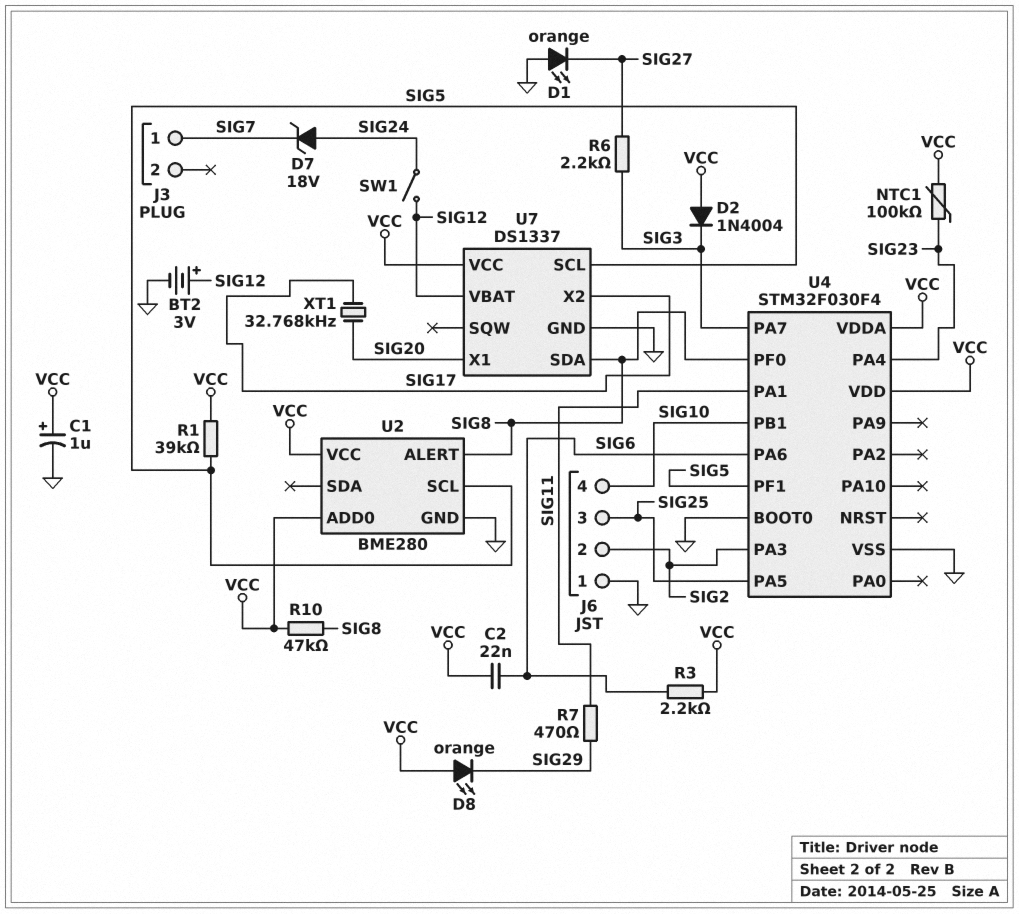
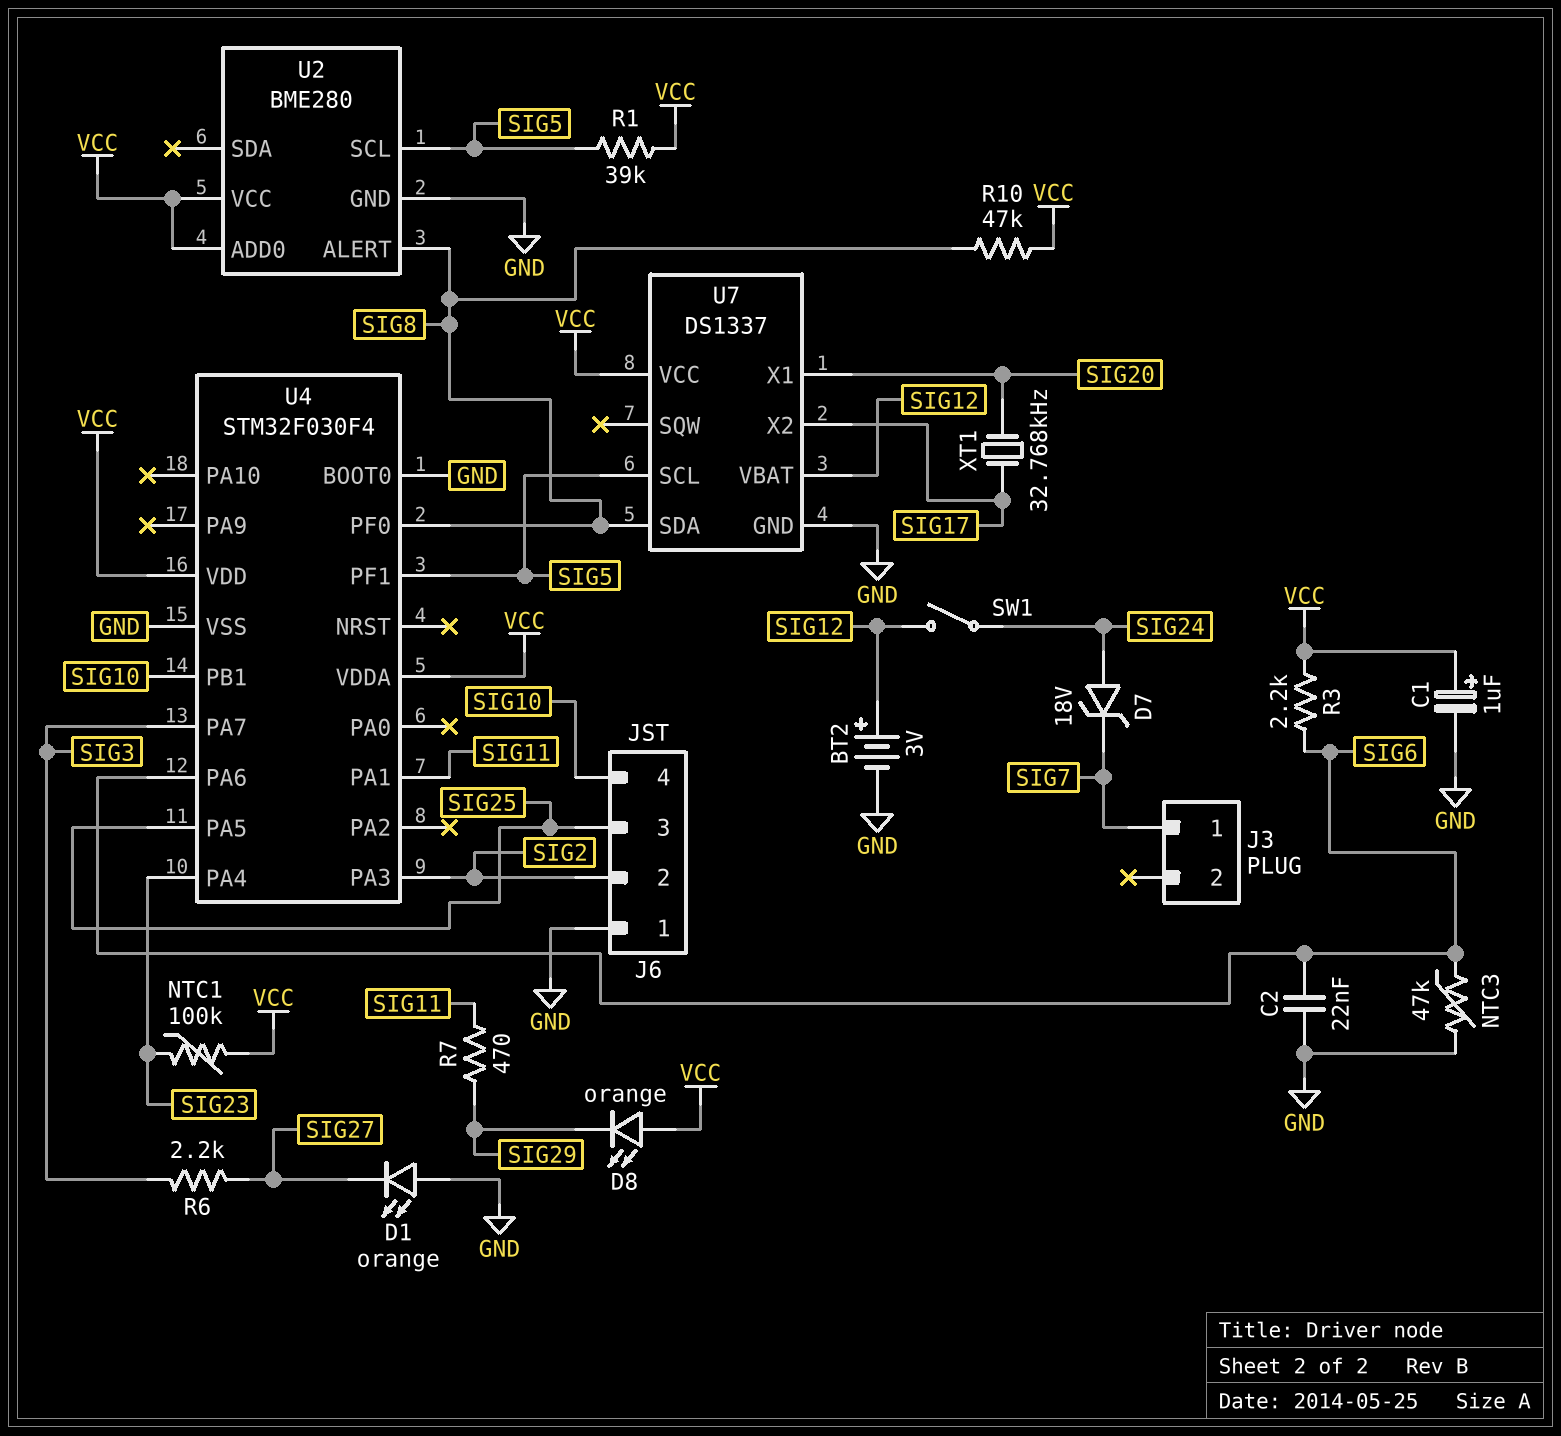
C2: 22nF (SIG6, VCC) -> 22nF (GND, SIG6)
D2: diode 1N4004 (A VCC, K SIG3) -> none
NTC3: none -> 47k (GND, SIG6)

